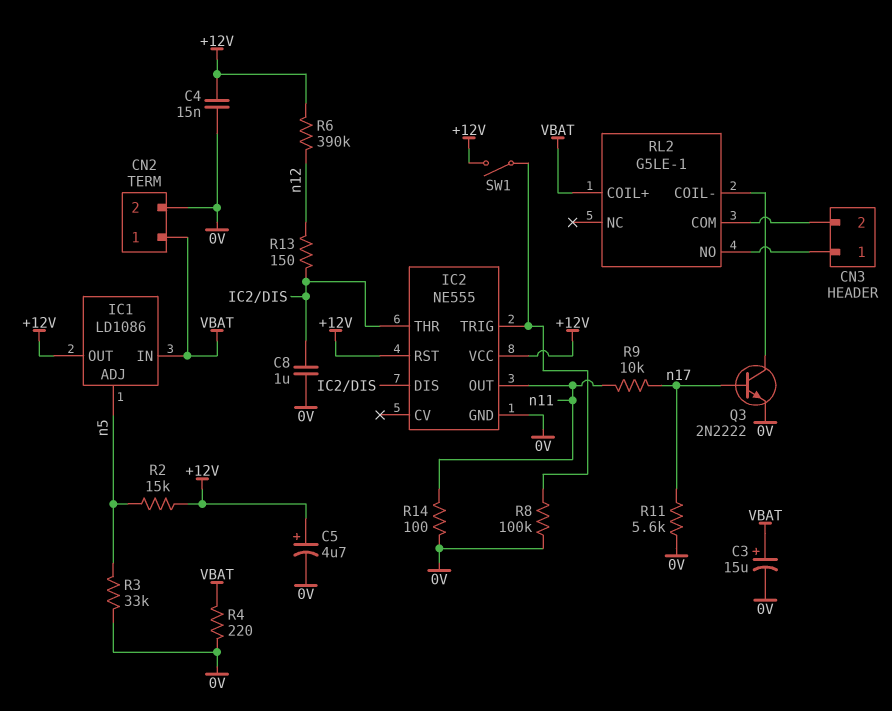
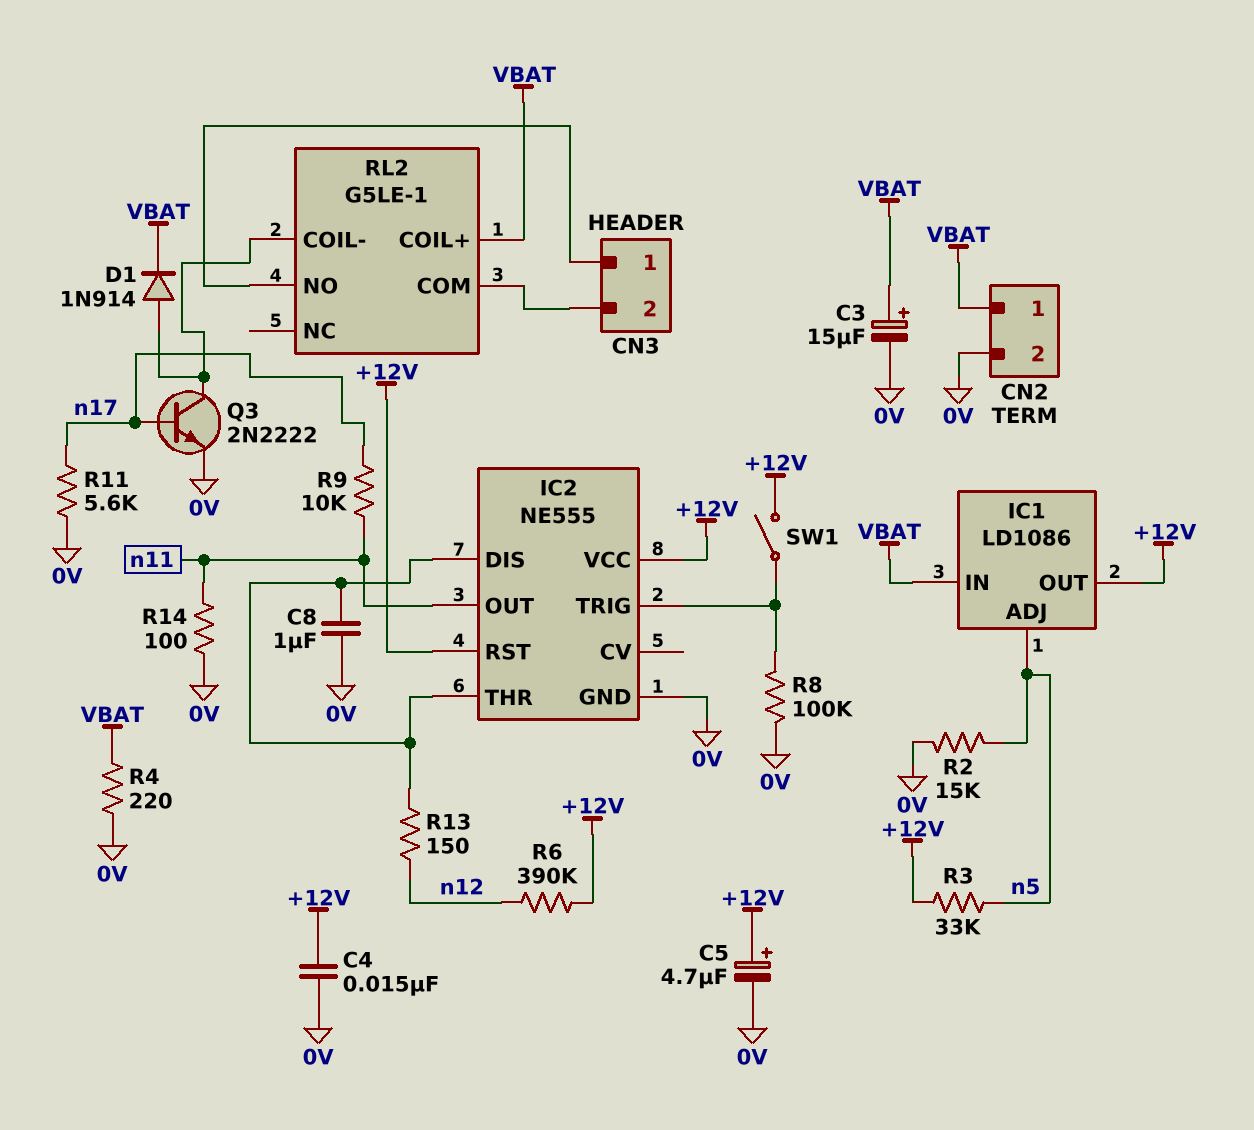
D1: none -> diode 1N914 (A RL2/COIL-, K VBAT)
R2: 15k (+12V, n5) -> 15k (0V, n5)
R3: 33k (0V, n5) -> 33k (+12V, n5)

